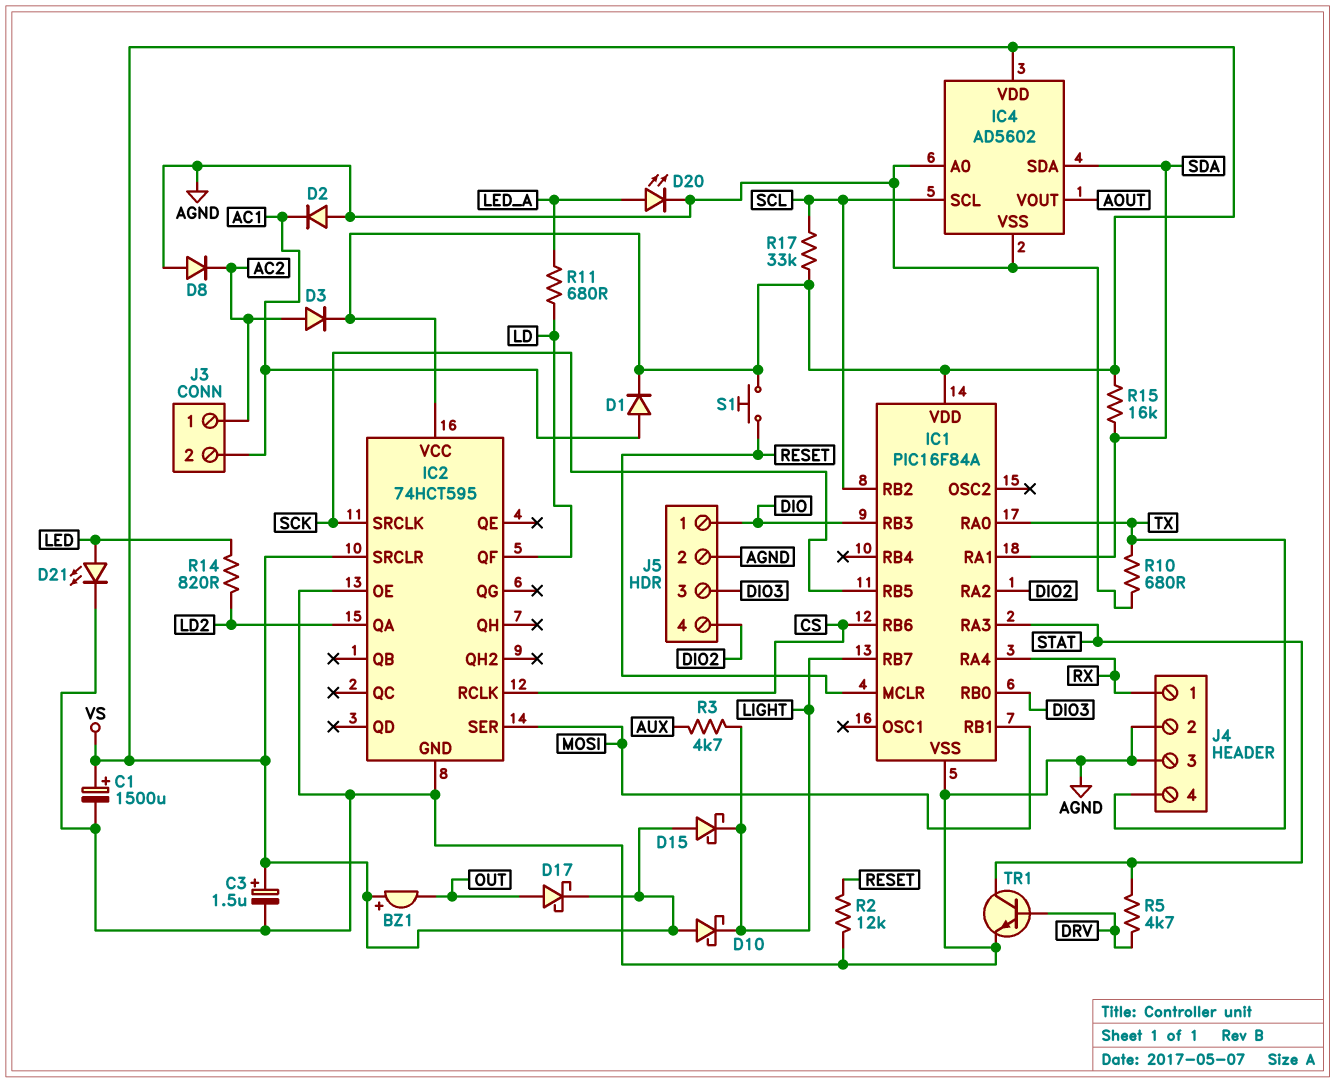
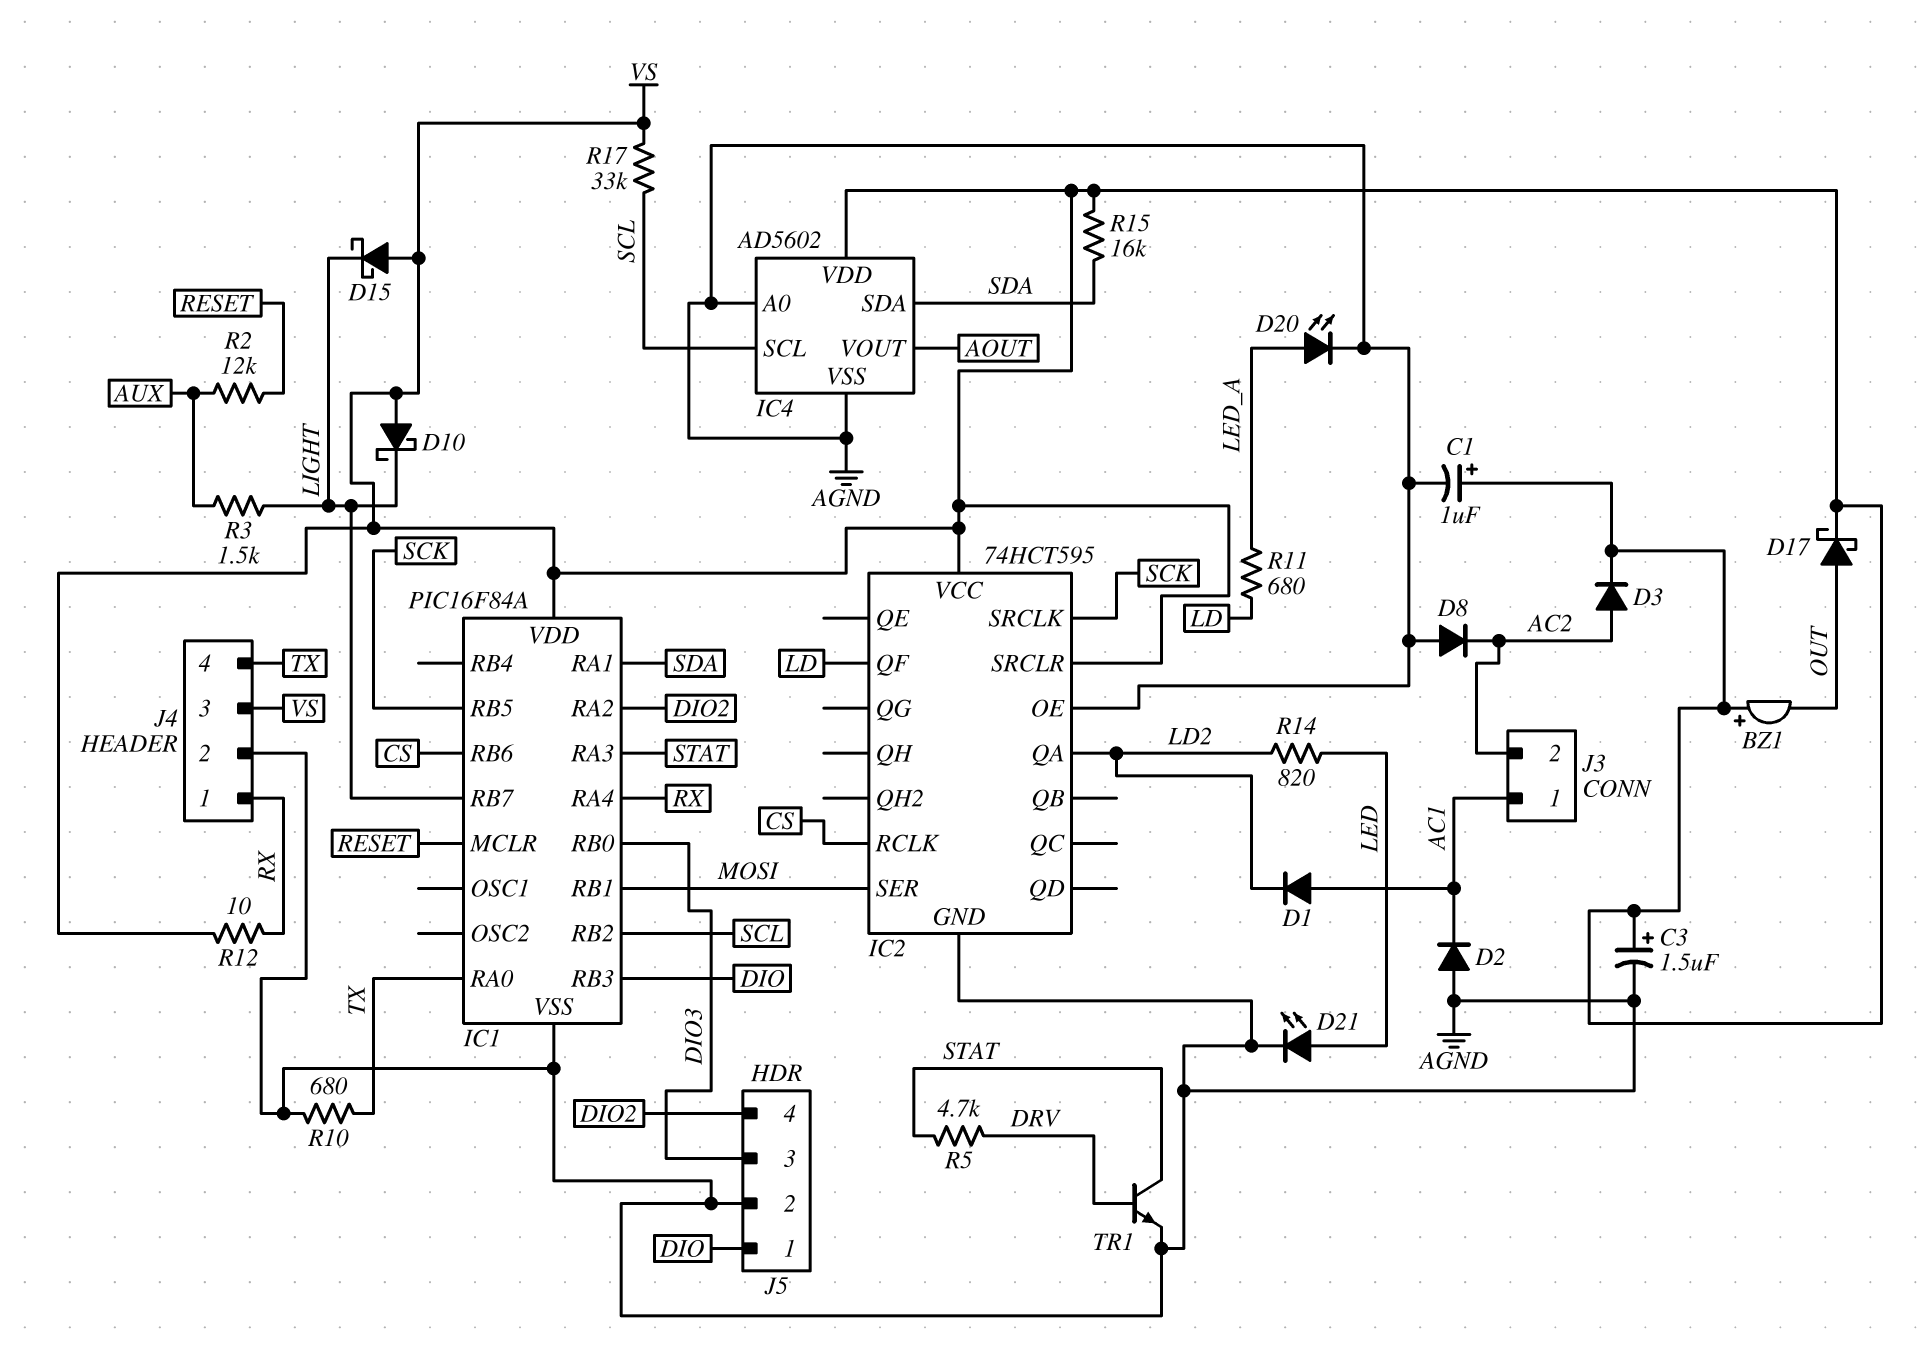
C1: 1500uF (plus VS, minus AGND) -> 1uF (plus VS, minus AGND)
D1: diode (A AC1, K VS) -> diode (A AC1, K LD2)
J3 pin 1: AC2 -> AC1
J3 pin 2: AC1 -> AC2
J4 pin 3: AGND -> VS
R2: 12k (AGND, RESET) -> 12k (AUX, RESET)
R3: 4.7k (AUX, LIGHT) -> 1.5k (AUX, LIGHT)
R12: none -> 10 (RX, VS)
S1: button (RESET, VS) -> none

